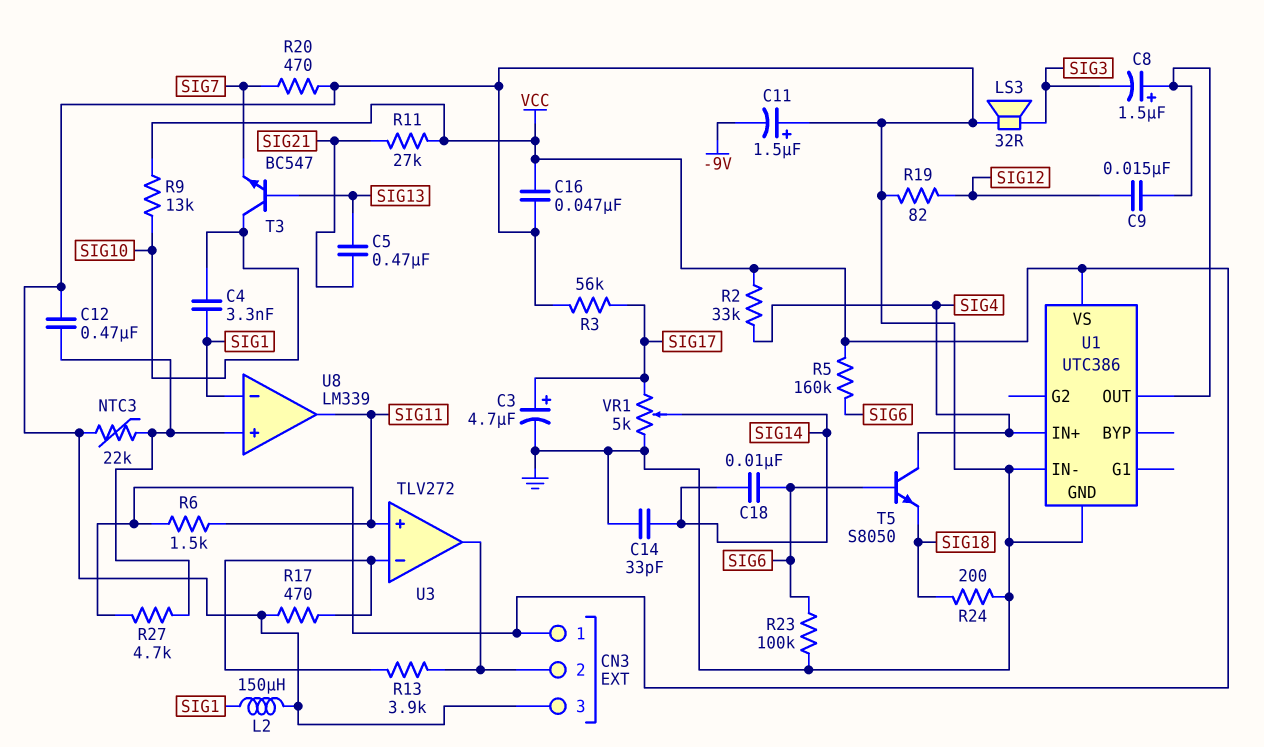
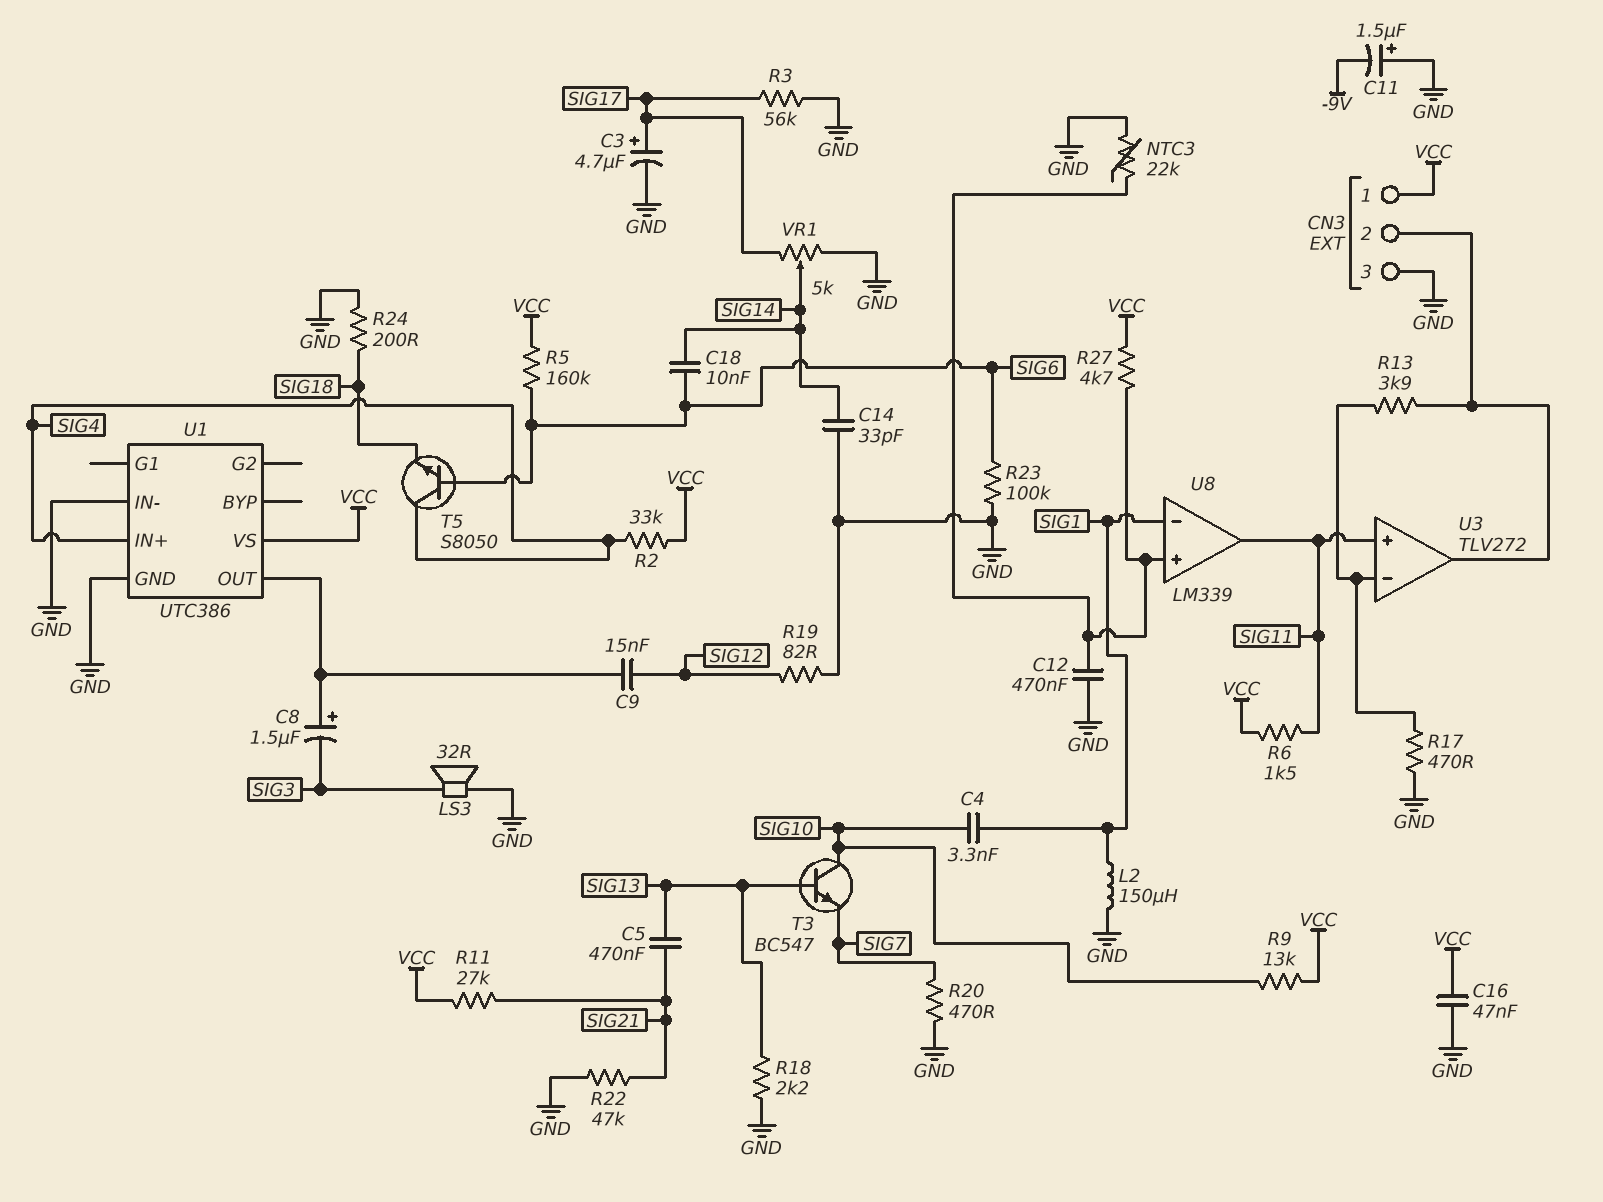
R18: none -> 2.2k (GND, SIG13)
R22: none -> 47k (GND, SIG21)

